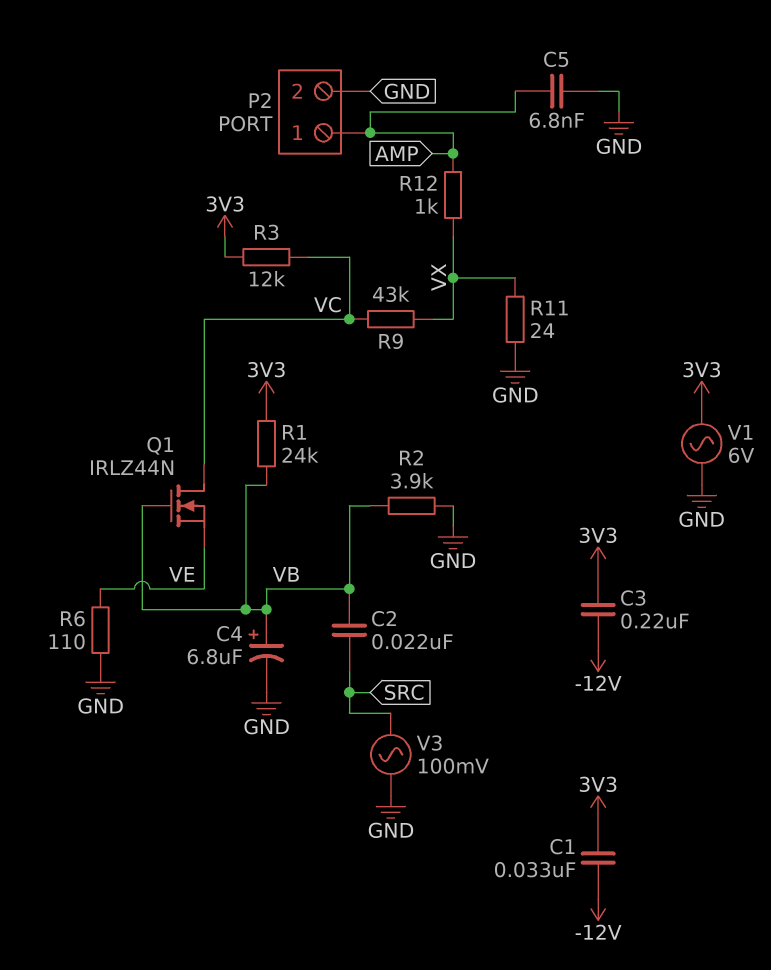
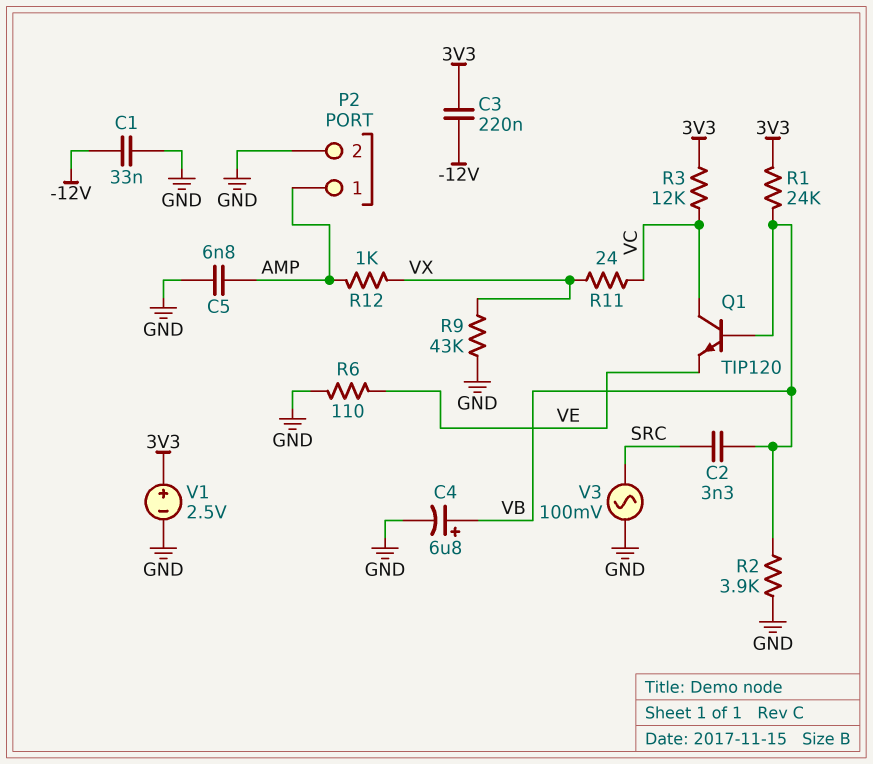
C1: 33nF (-12V, 3V3) -> 33nF (-12V, GND)
C2: 22nF (SRC, VB) -> 3.3nF (SRC, VB)
Q1: NMOS IRLZ44N (G VB, D VC, S VE) -> NPN TIP120 (B VB, C VC, E VE)
R9: 43k (VC, VX) -> 43k (GND, VX)
R11: 24 (GND, VX) -> 24 (VC, VX)
V1: AC 6V (3V3, GND) -> 2.5V (plus 3V3, minus GND)

